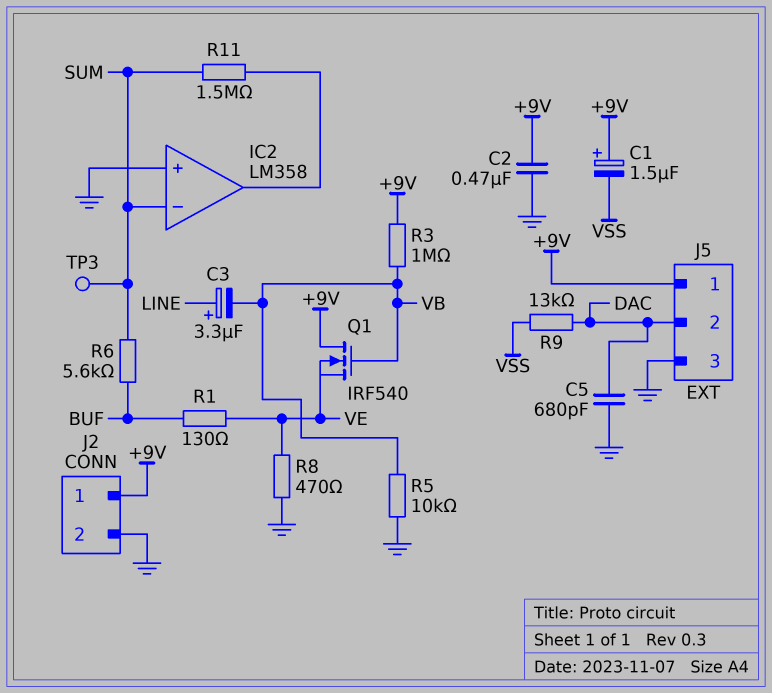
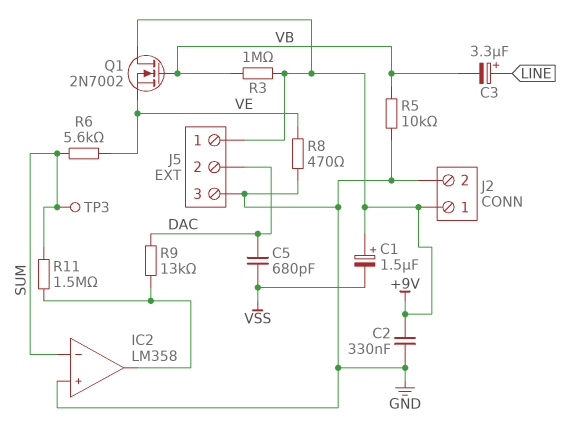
C2: 470nF (+9V, GND) -> 330nF (+9V, GND)
C5: 680pF (DAC, GND) -> 680pF (DAC, VSS)
Q1: NMOS IRF540 (G VB, D +9V, S VE) -> NMOS 2N7002 (G VB, D +9V, S VE)
R1: 130 (BUF, VE) -> none
R6: 5.6k (BUF, SUM) -> 5.6k (SUM, VE)
R9: 13k (DAC, VSS) -> 13k (DAC, IC2/out)

